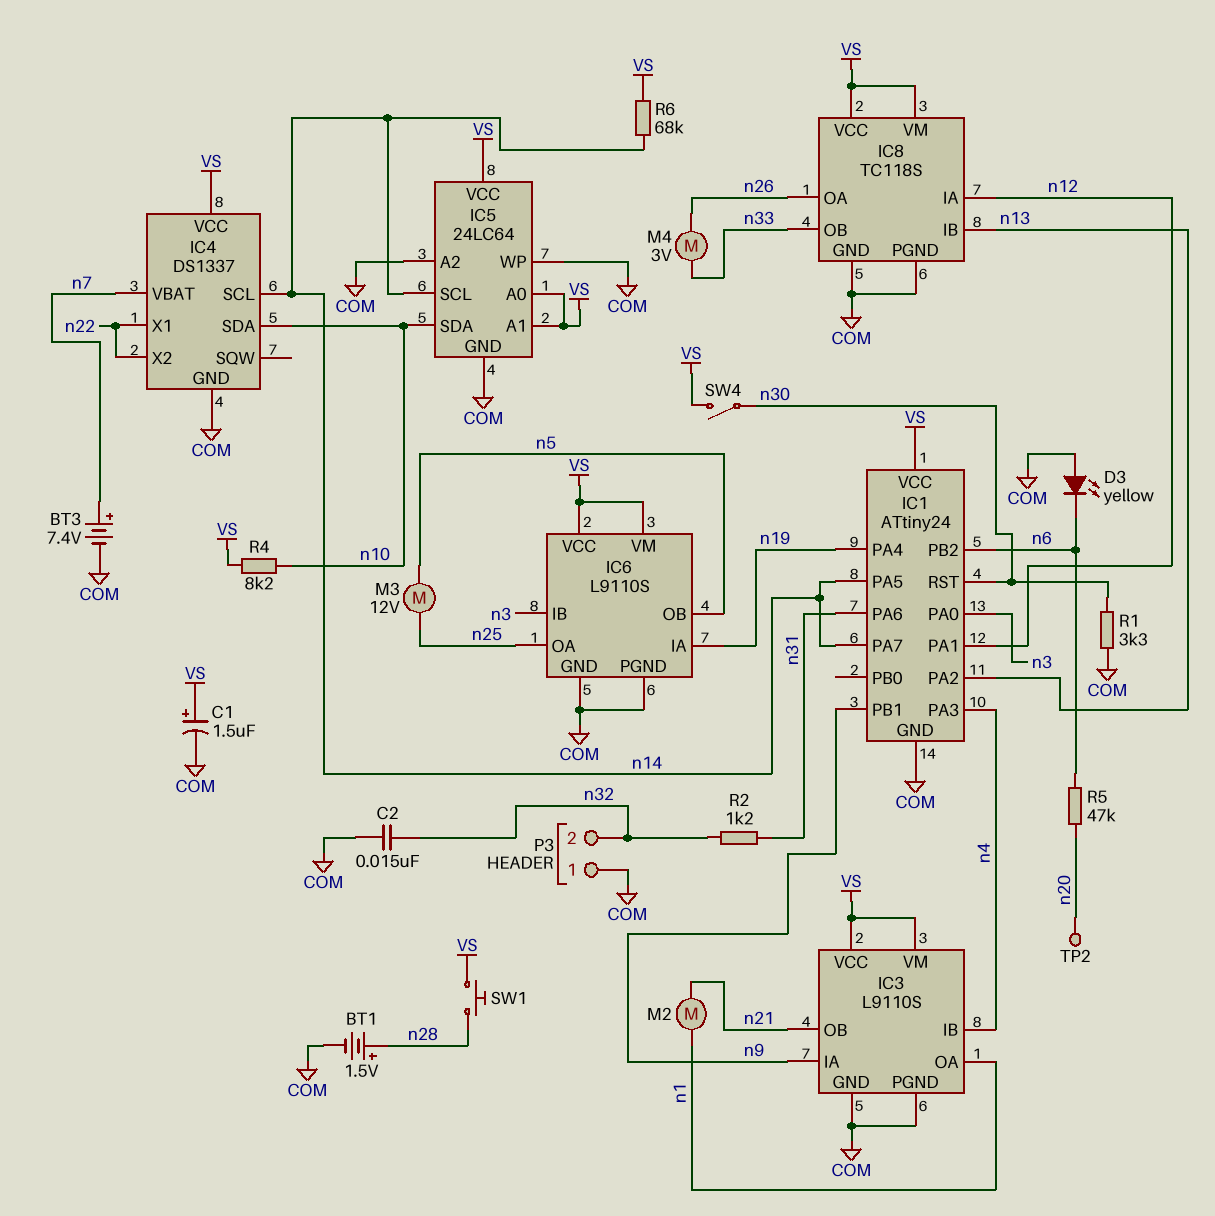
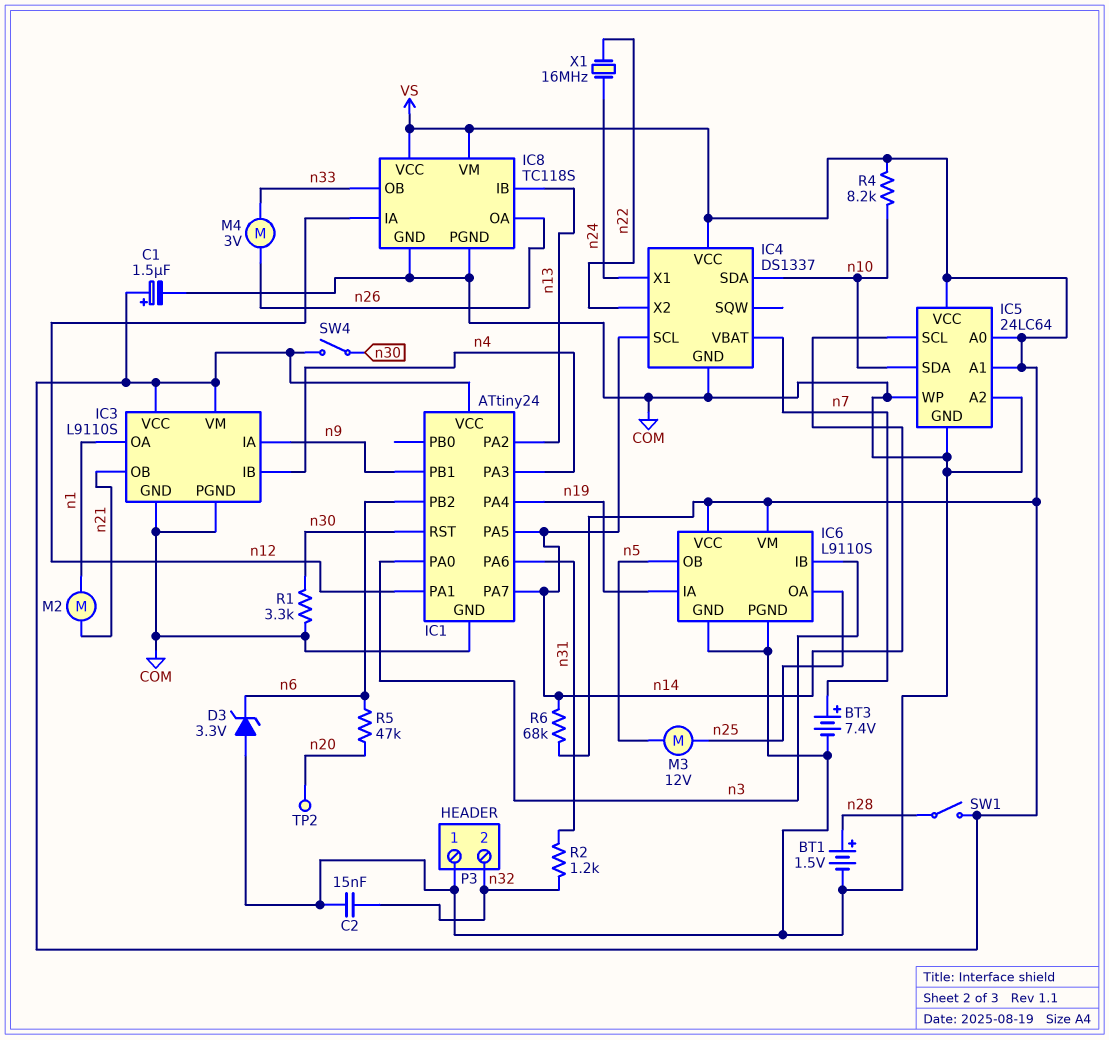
D3: LED yellow (A COM, K n6) -> zener 3.3V (A COM, K n6)
IC4 pin X1: n22 -> n24
SW1: button (VS, n28) -> switch (VS, n28)
X1: none -> 16MHz (n22, n24)

